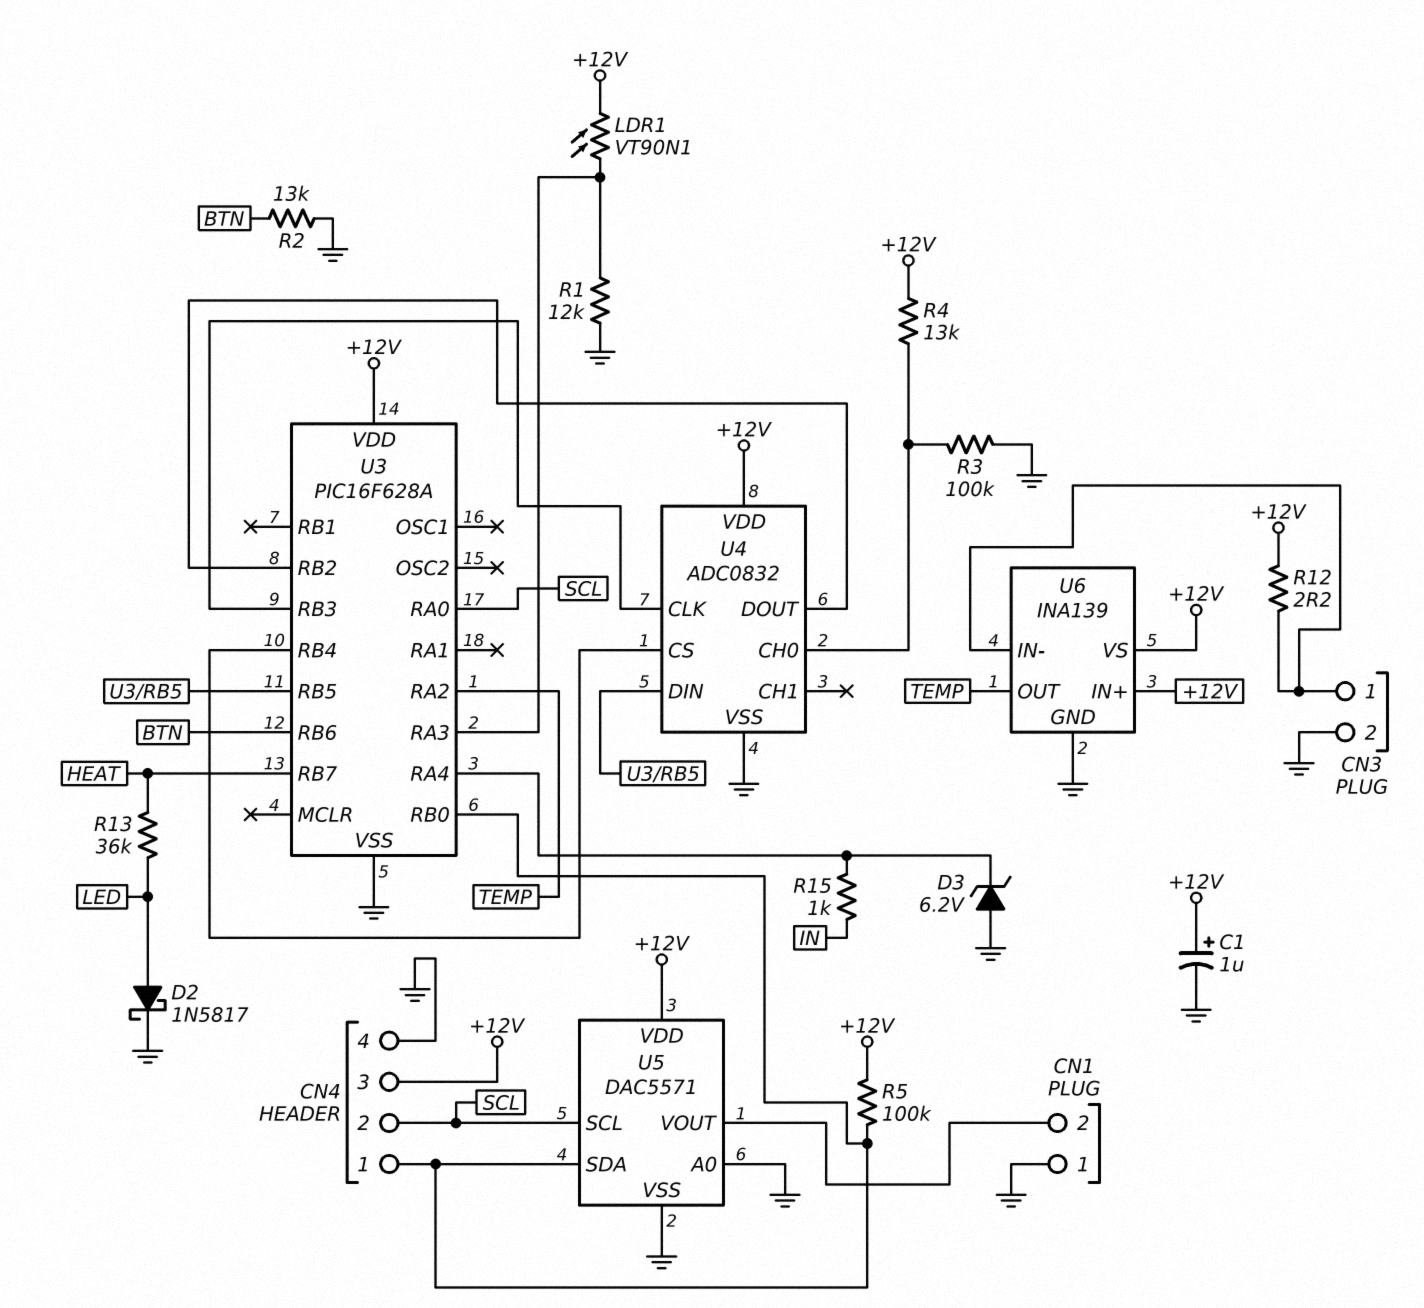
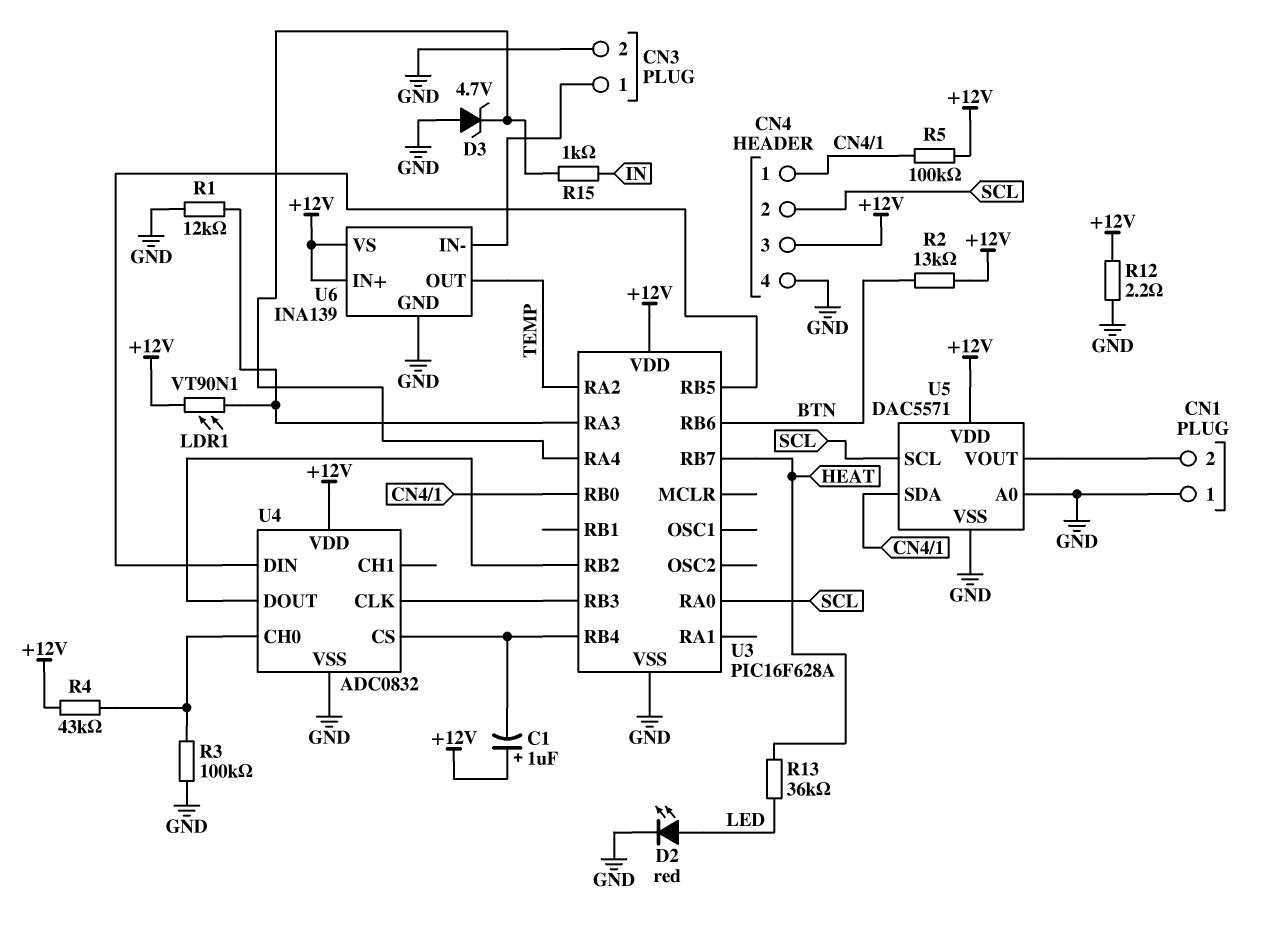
C1: 1uF (plus +12V, minus GND) -> 1uF (plus +12V, minus U3/RB4)
D2: schottky 1N5817 (A LED, K GND) -> LED red (A LED, K GND)
D3: zener 6.2V (A GND, K U3/RA4) -> zener 4.7V (A GND, K U3/RA4)
R2: 13k (BTN, GND) -> 13k (+12V, BTN)
R4: 13k (+12V, U4/CH0) -> 43k (+12V, U4/CH0)
R12: 2.2 (+12V, CN3/1) -> 2.2 (+12V, GND)

